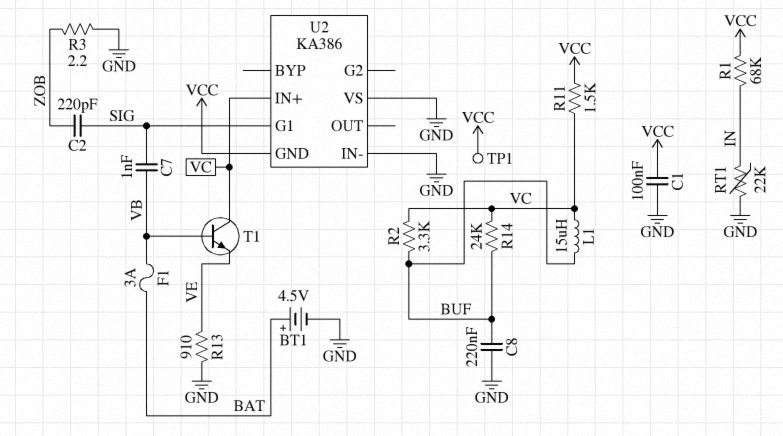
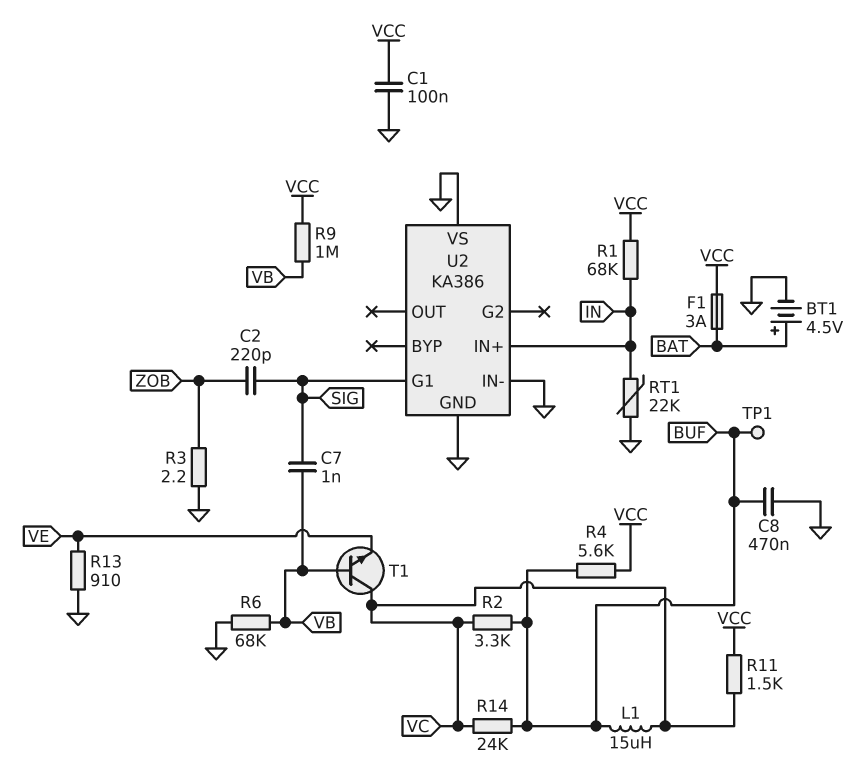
C8: 220nF (BUF, GND) -> 470nF (BUF, GND)
F1: 3A (BAT, VB) -> 3A (BAT, VCC)
R4: none -> 5.6k (BUF, VCC)
R6: none -> 68k (GND, VB)
R9: none -> 1M (VB, VCC)
TP1: test point (VCC) -> test point (BUF)
U2 pin GND: VCC -> GND
U2 pin IN+: VC -> IN

